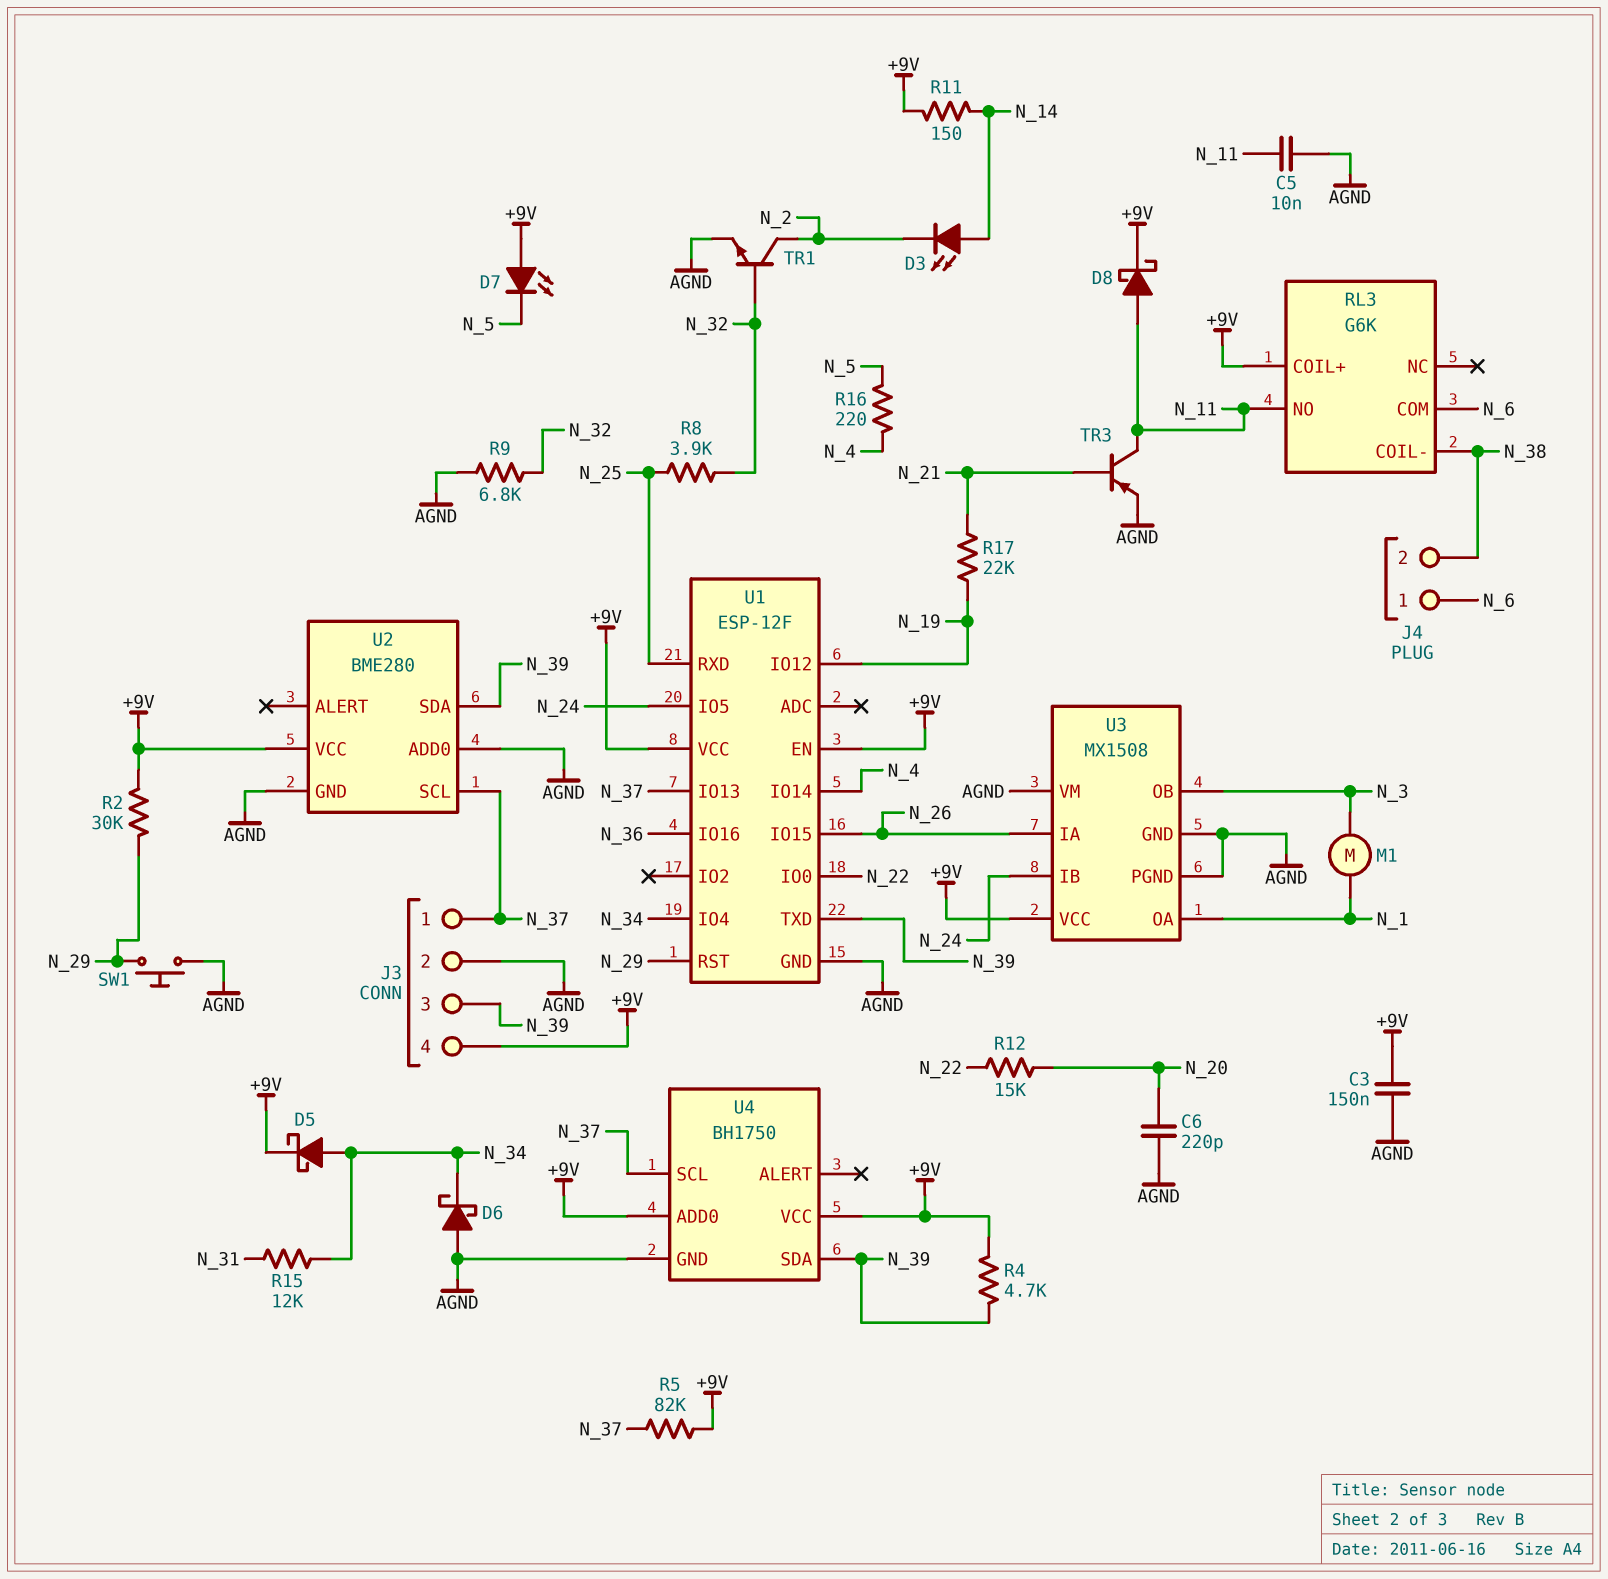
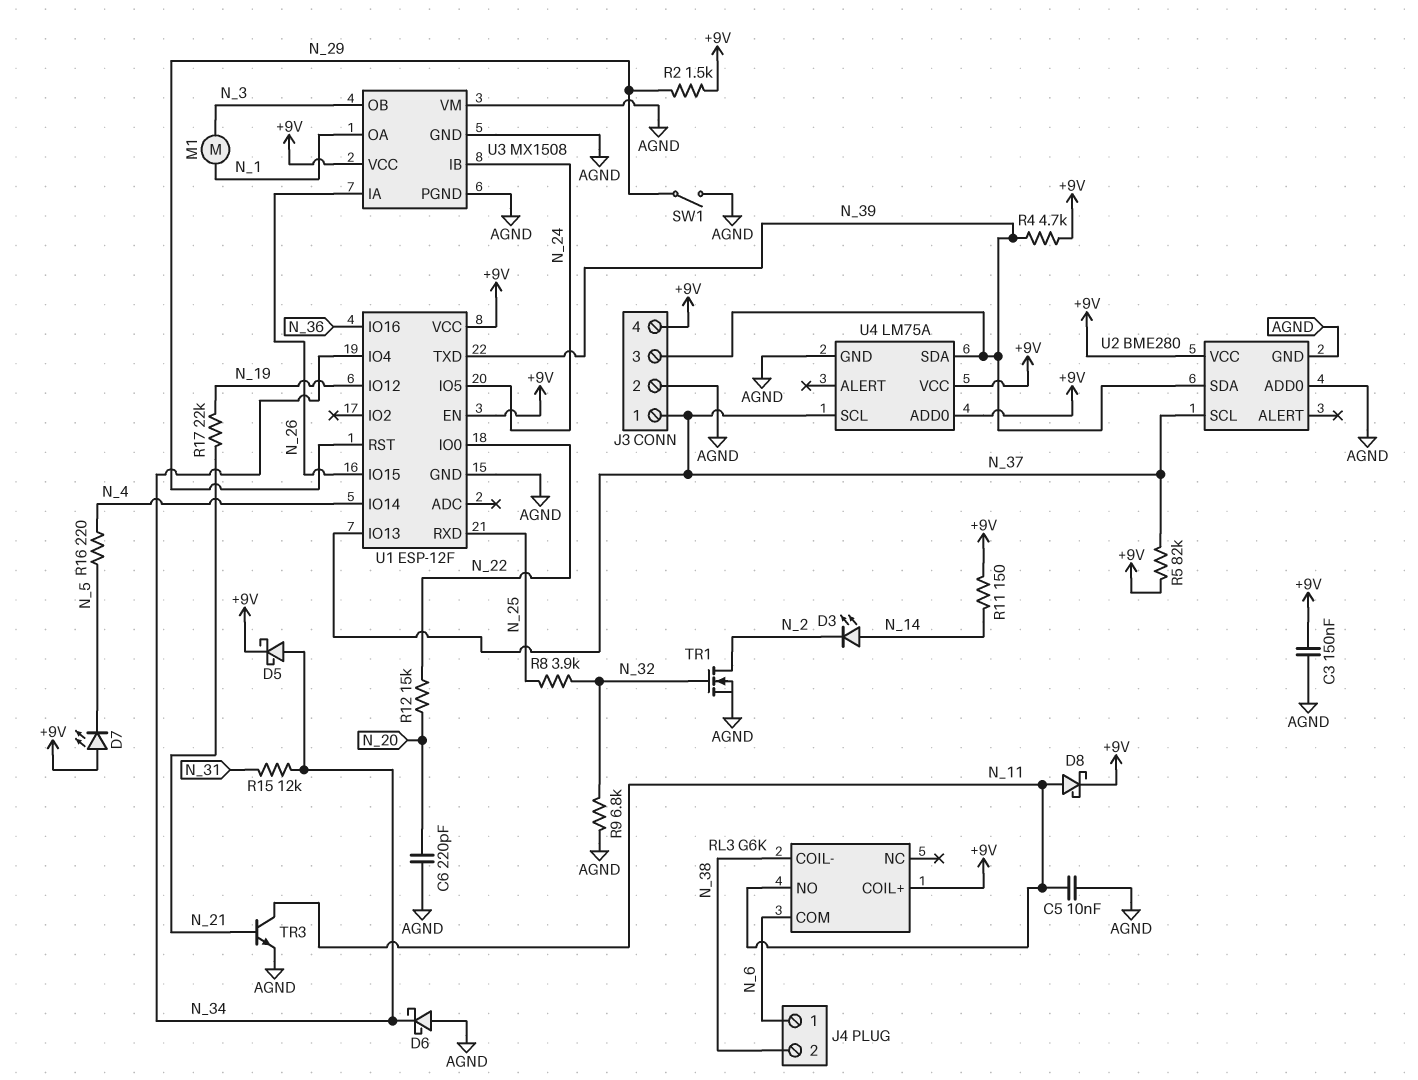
R2: 30k (+9V, N_29) -> 1.5k (+9V, N_29)
SW1: button (AGND, N_29) -> switch (AGND, N_29)
TR1: NPN (B N_32, C N_2, E AGND) -> NMOS (G N_32, D N_2, S AGND)
TR3: PNP (B N_21, C N_11, E AGND) -> NPN (B N_21, C N_11, E AGND)
U4: BH1750 -> LM75A

